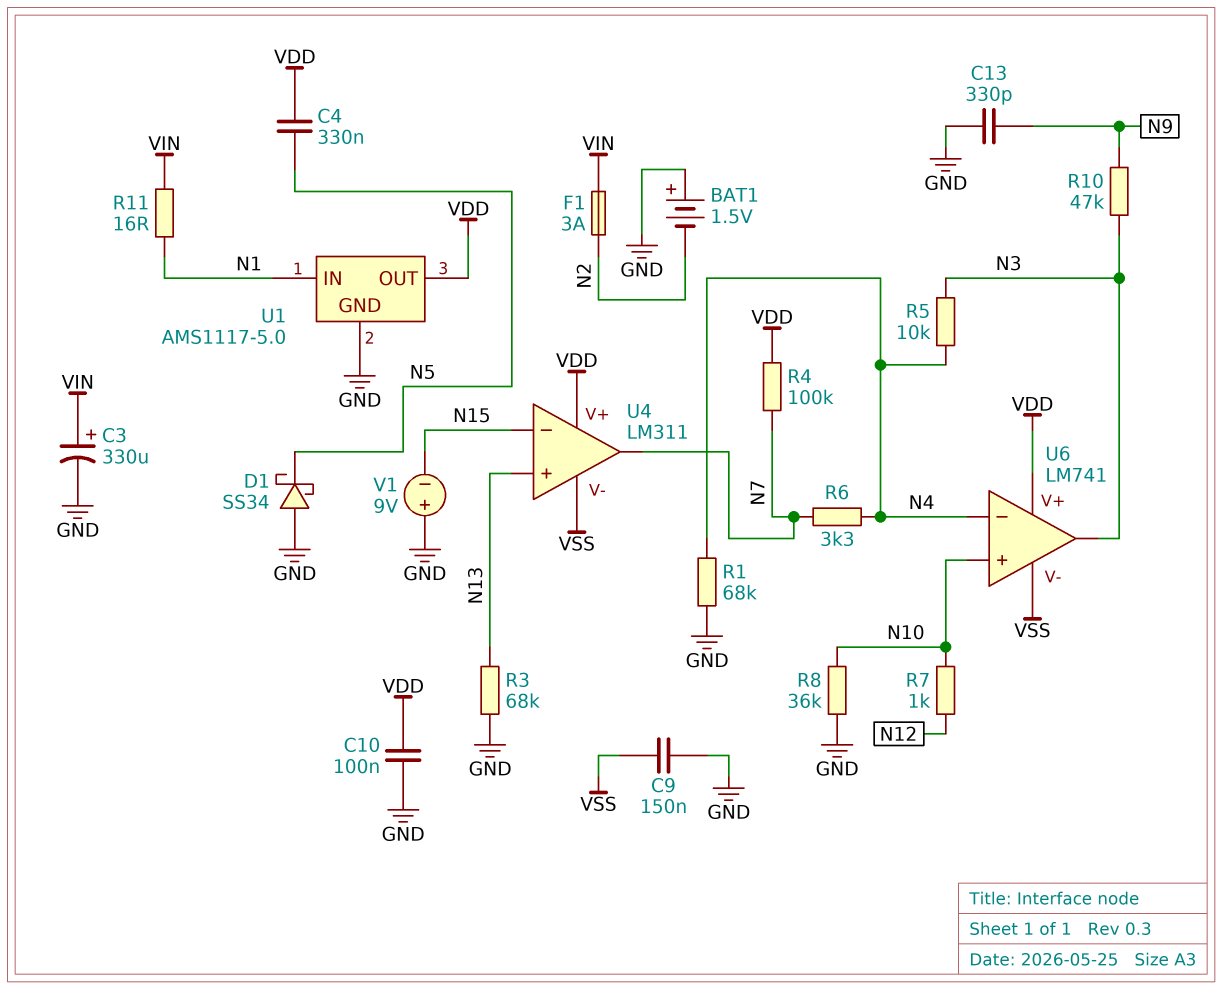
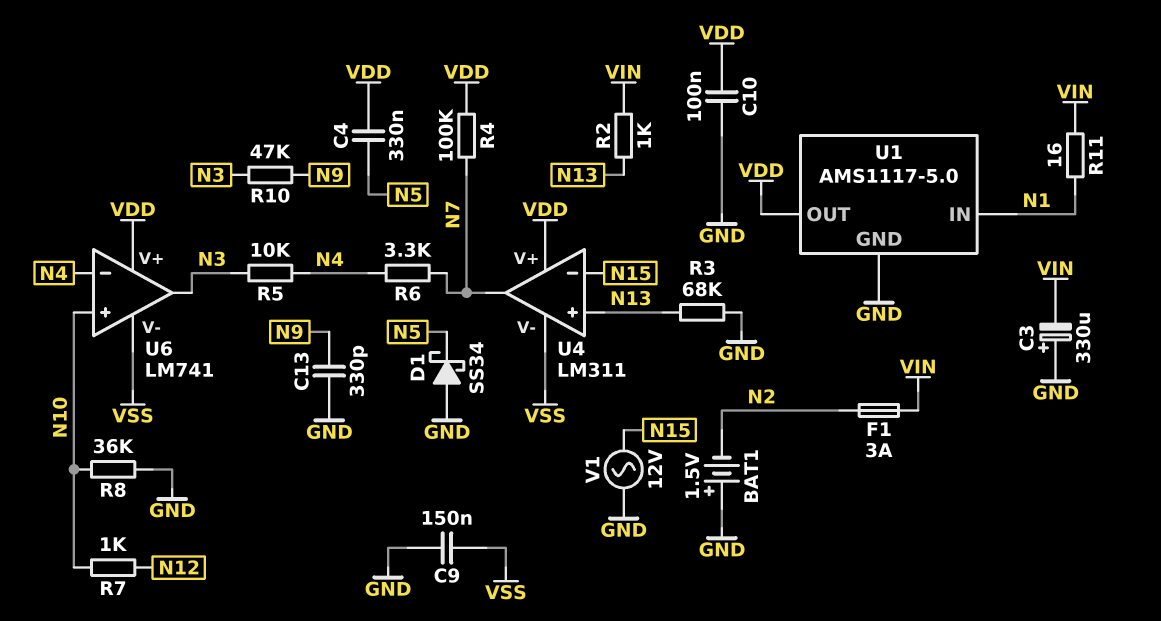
C3: 330uF (plus VIN, minus GND) -> 330uF (plus GND, minus VIN)
R1: 68k (GND, N4) -> none
R2: none -> 1k (N13, VIN)
V1: 9V (plus GND, minus N15) -> AC 12V (GND, N15)

